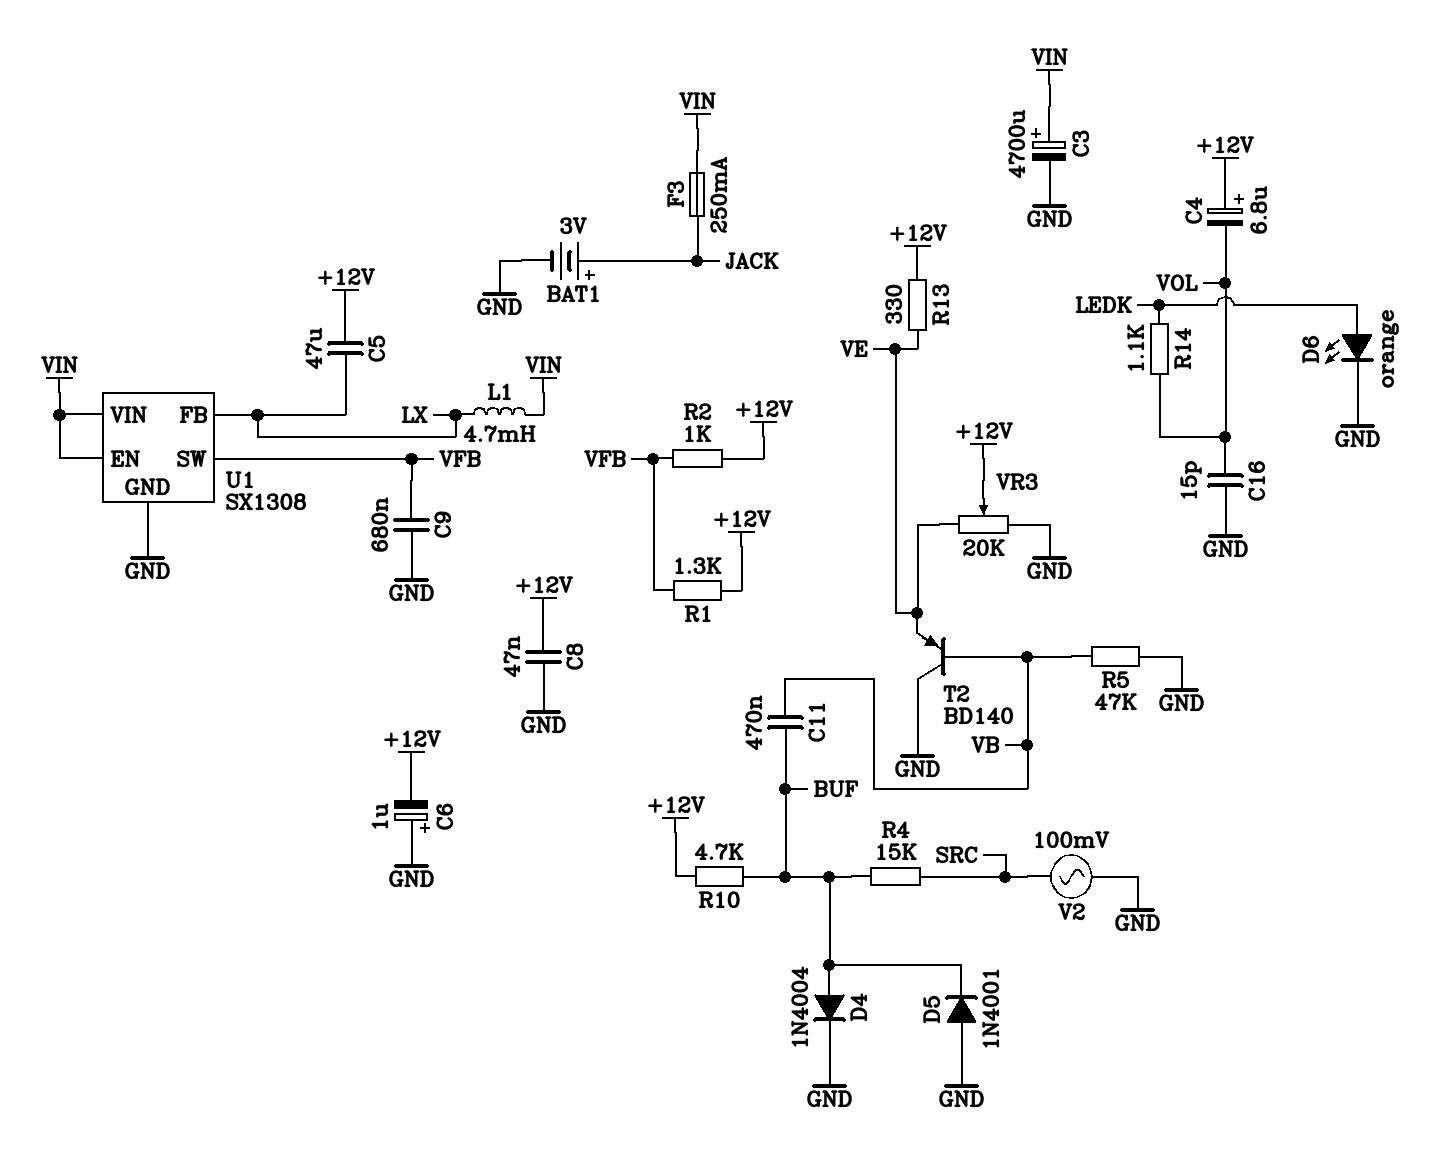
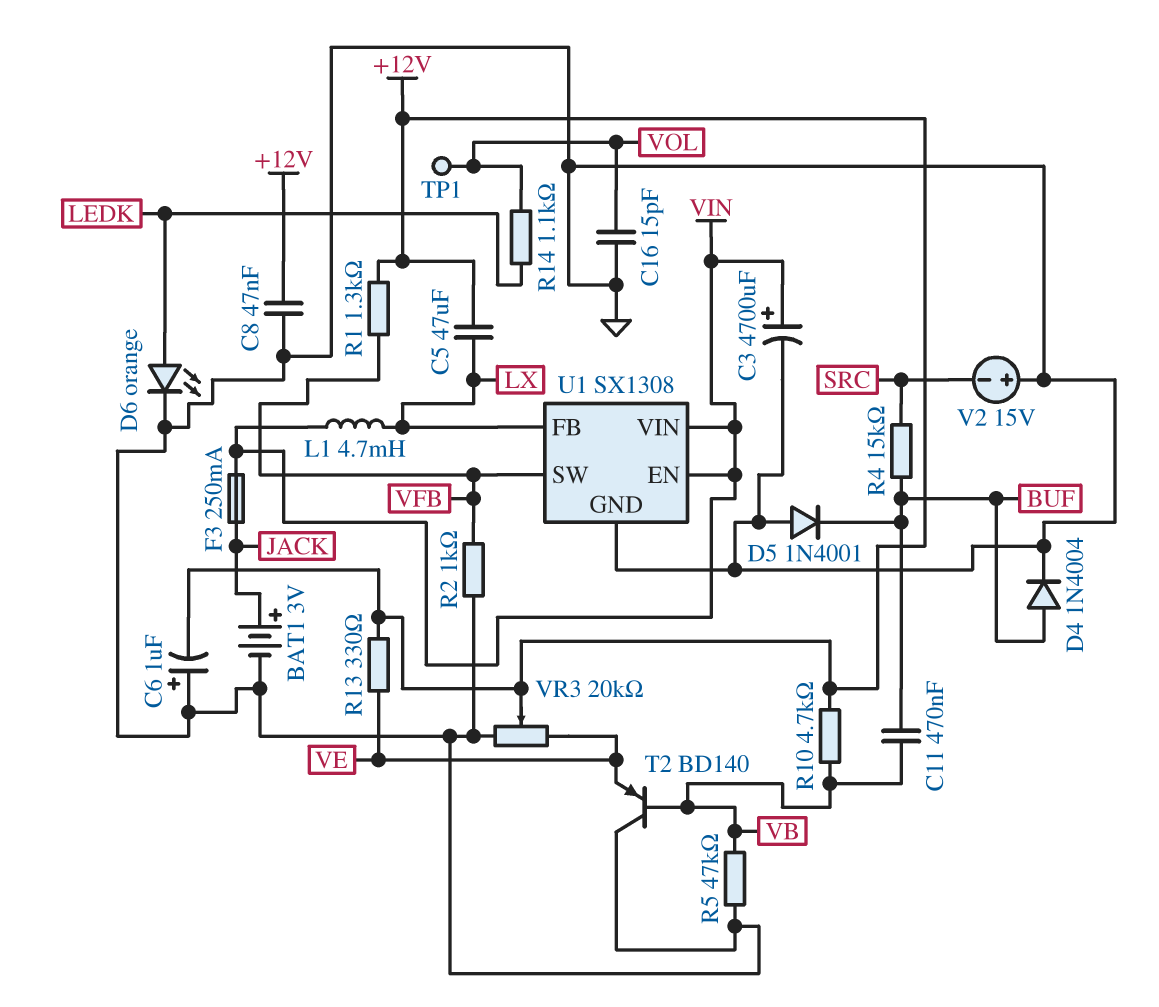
C4: 6.8uF (plus +12V, minus VOL) -> none
C9: 680nF (GND, VFB) -> none
R2: 1k (+12V, VFB) -> 1k (GND, VFB)
R10: 4.7k (+12V, BUF) -> 4.7k (+12V, VB)
TP1: none -> test point (VOL)
V2: AC 100mV (GND, SRC) -> 15V (plus GND, minus SRC)

